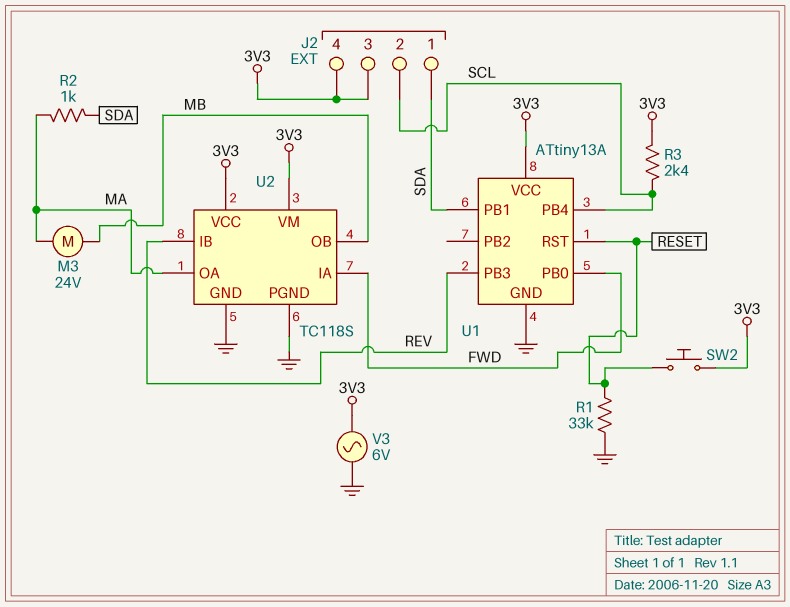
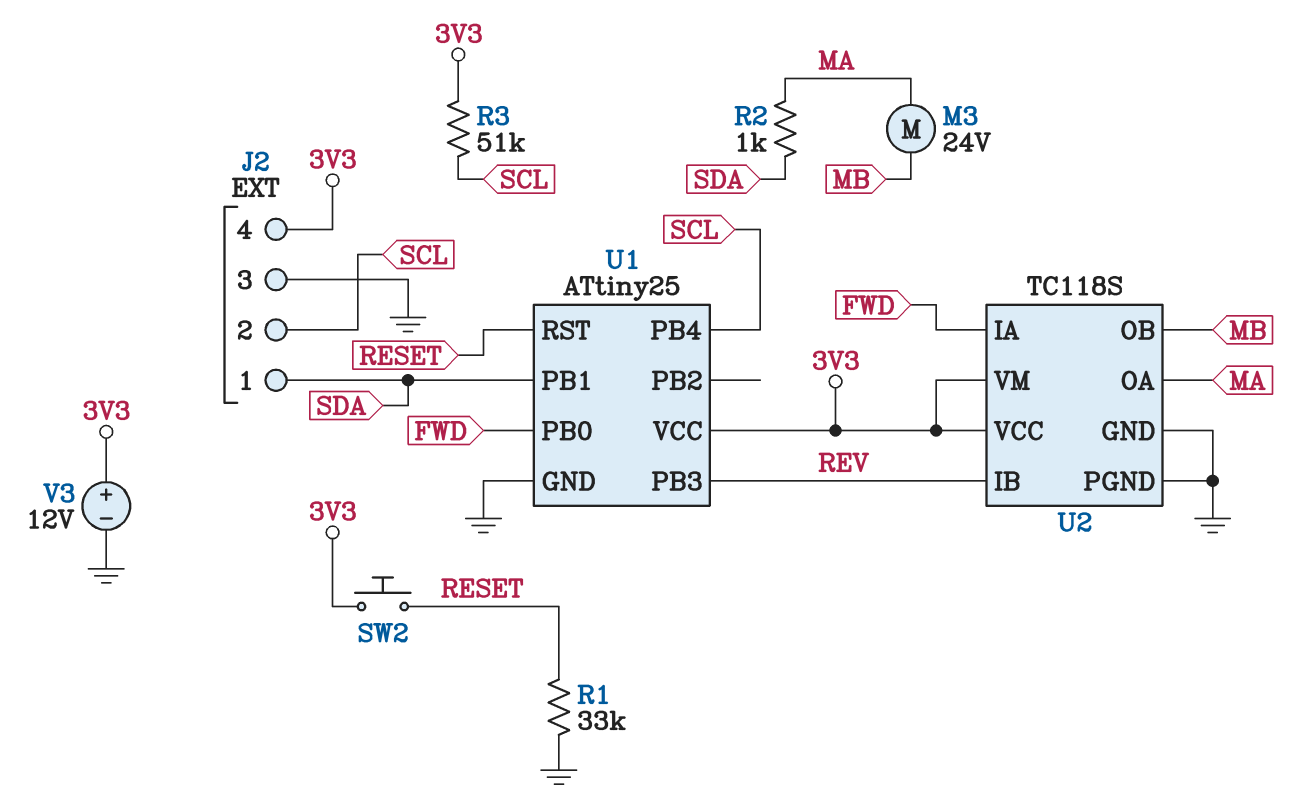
J2 pin 3: 3V3 -> GND
R3: 2.4k (3V3, SCL) -> 51k (3V3, SCL)
U1: ATtiny13A -> ATtiny25
V3: AC 6V (3V3, GND) -> 12V (plus 3V3, minus GND)

